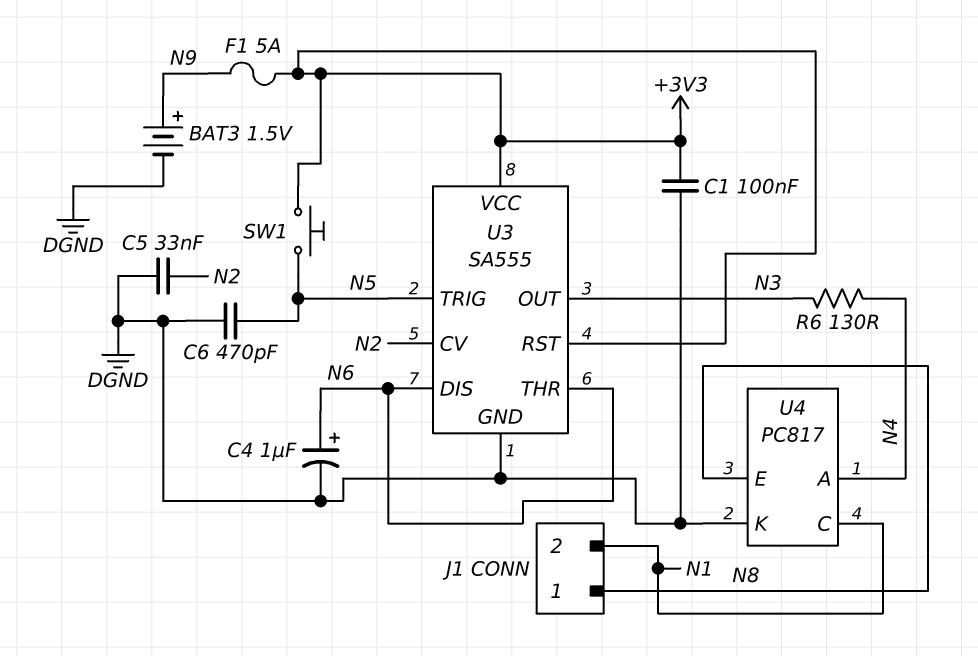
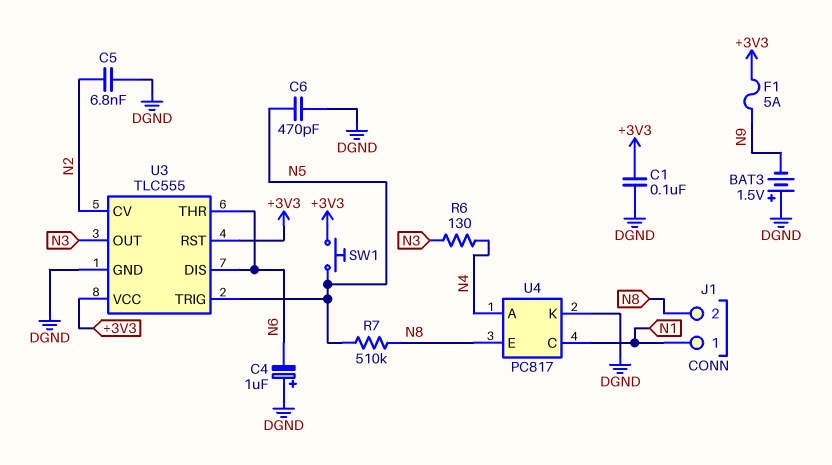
BAT3: 1.5V (plus N9, minus DGND) -> 1.5V (plus DGND, minus N9)
C4: 1uF (plus N6, minus DGND) -> 1uF (plus DGND, minus N6)
C5: 33nF (DGND, N2) -> 6.8nF (DGND, N2)
J1 pin 1: N8 -> N1
J1 pin 2: N1 -> N8
R7: none -> 510k (N5, N8)
U3: SA555 -> TLC555

